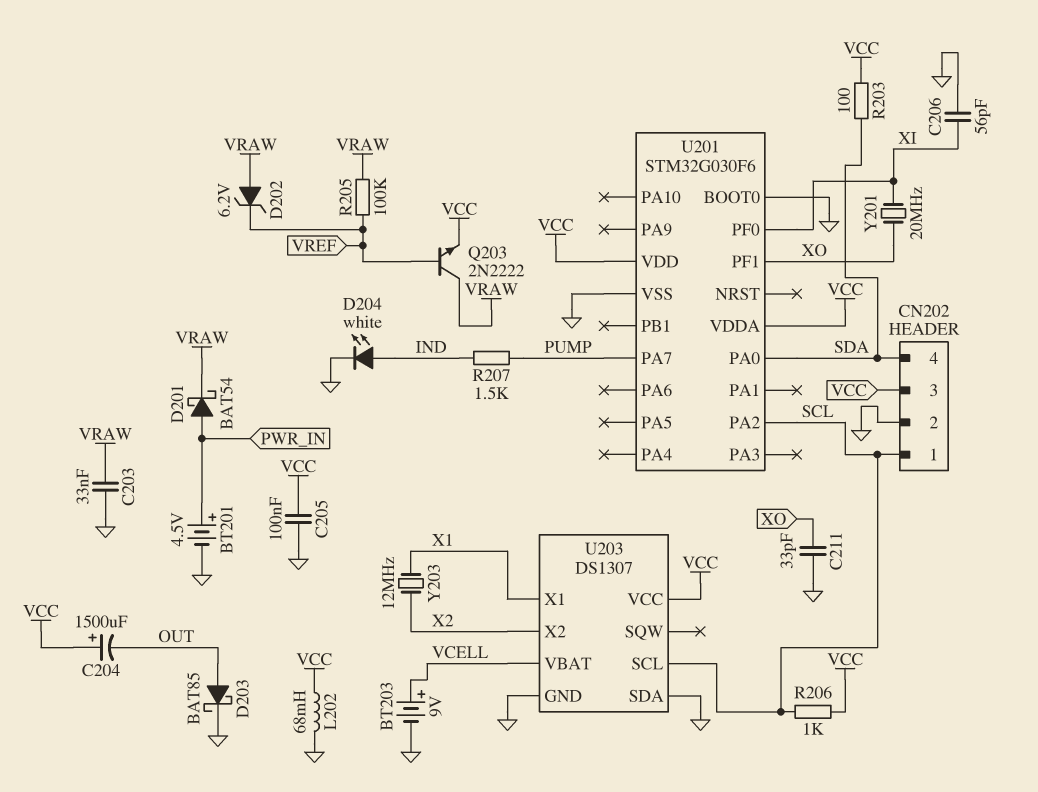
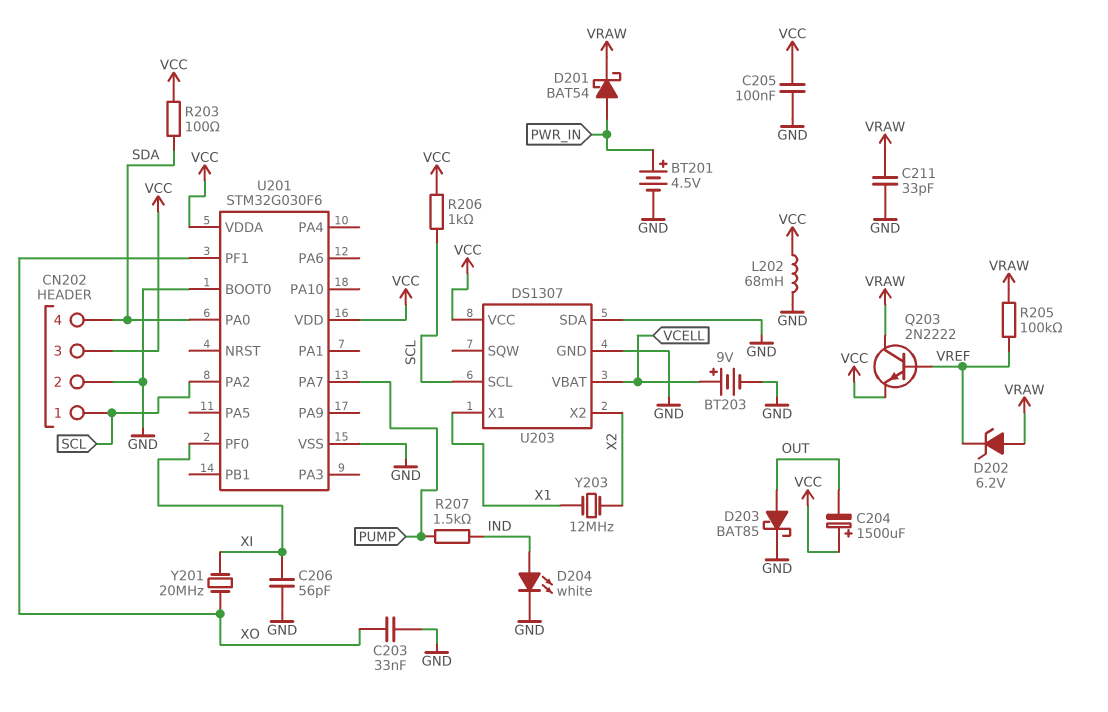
C203: 33nF (GND, VRAW) -> 33nF (GND, XO)
C211: 33pF (GND, XO) -> 33pF (GND, VRAW)

